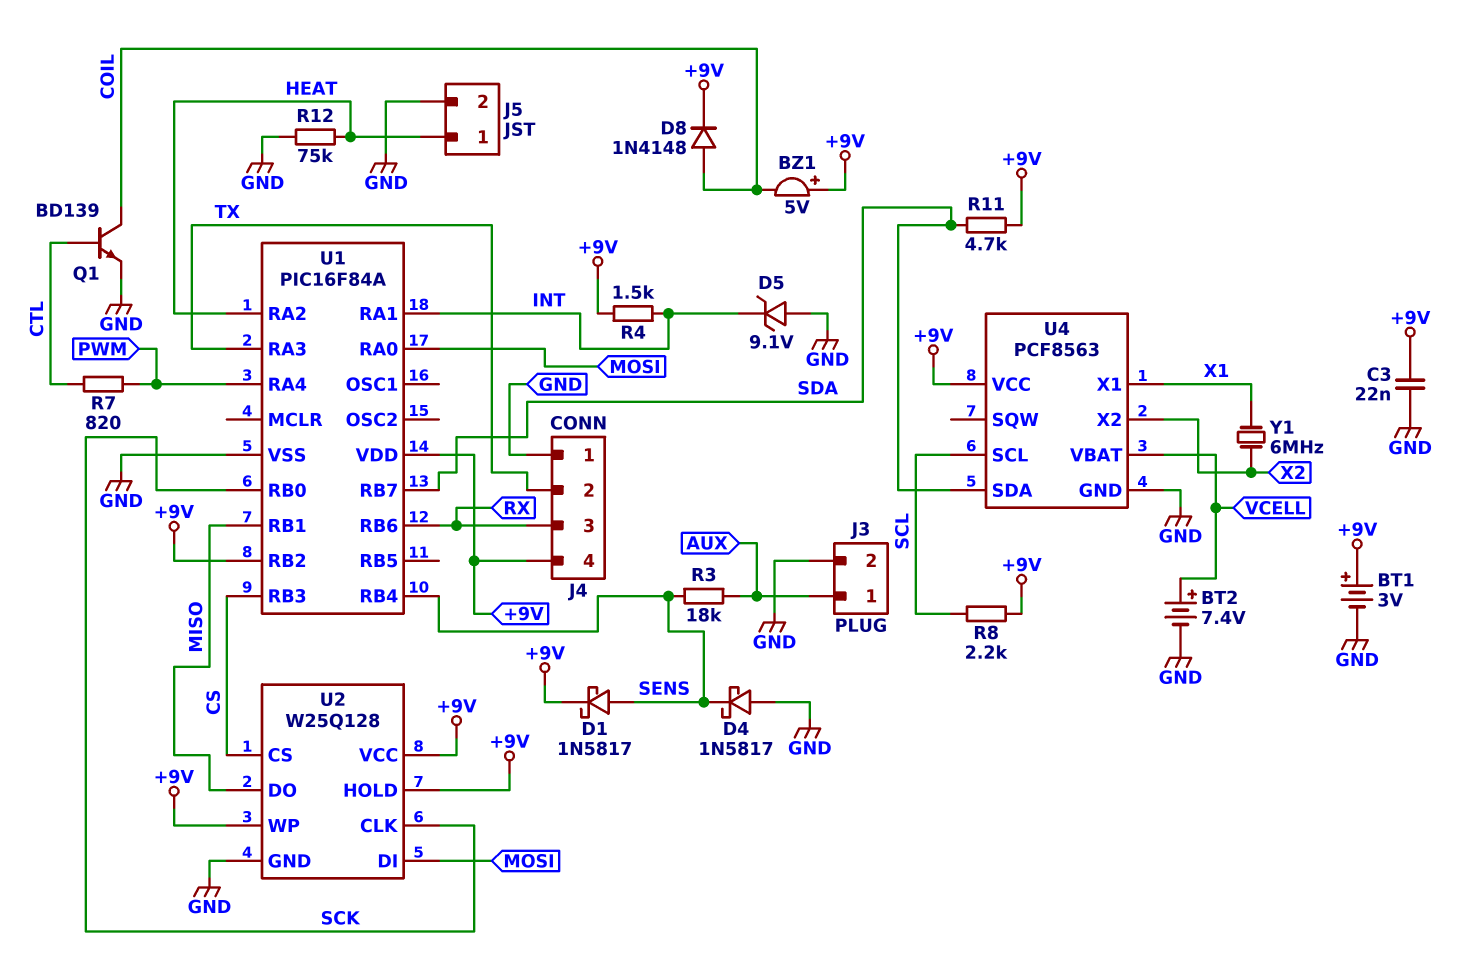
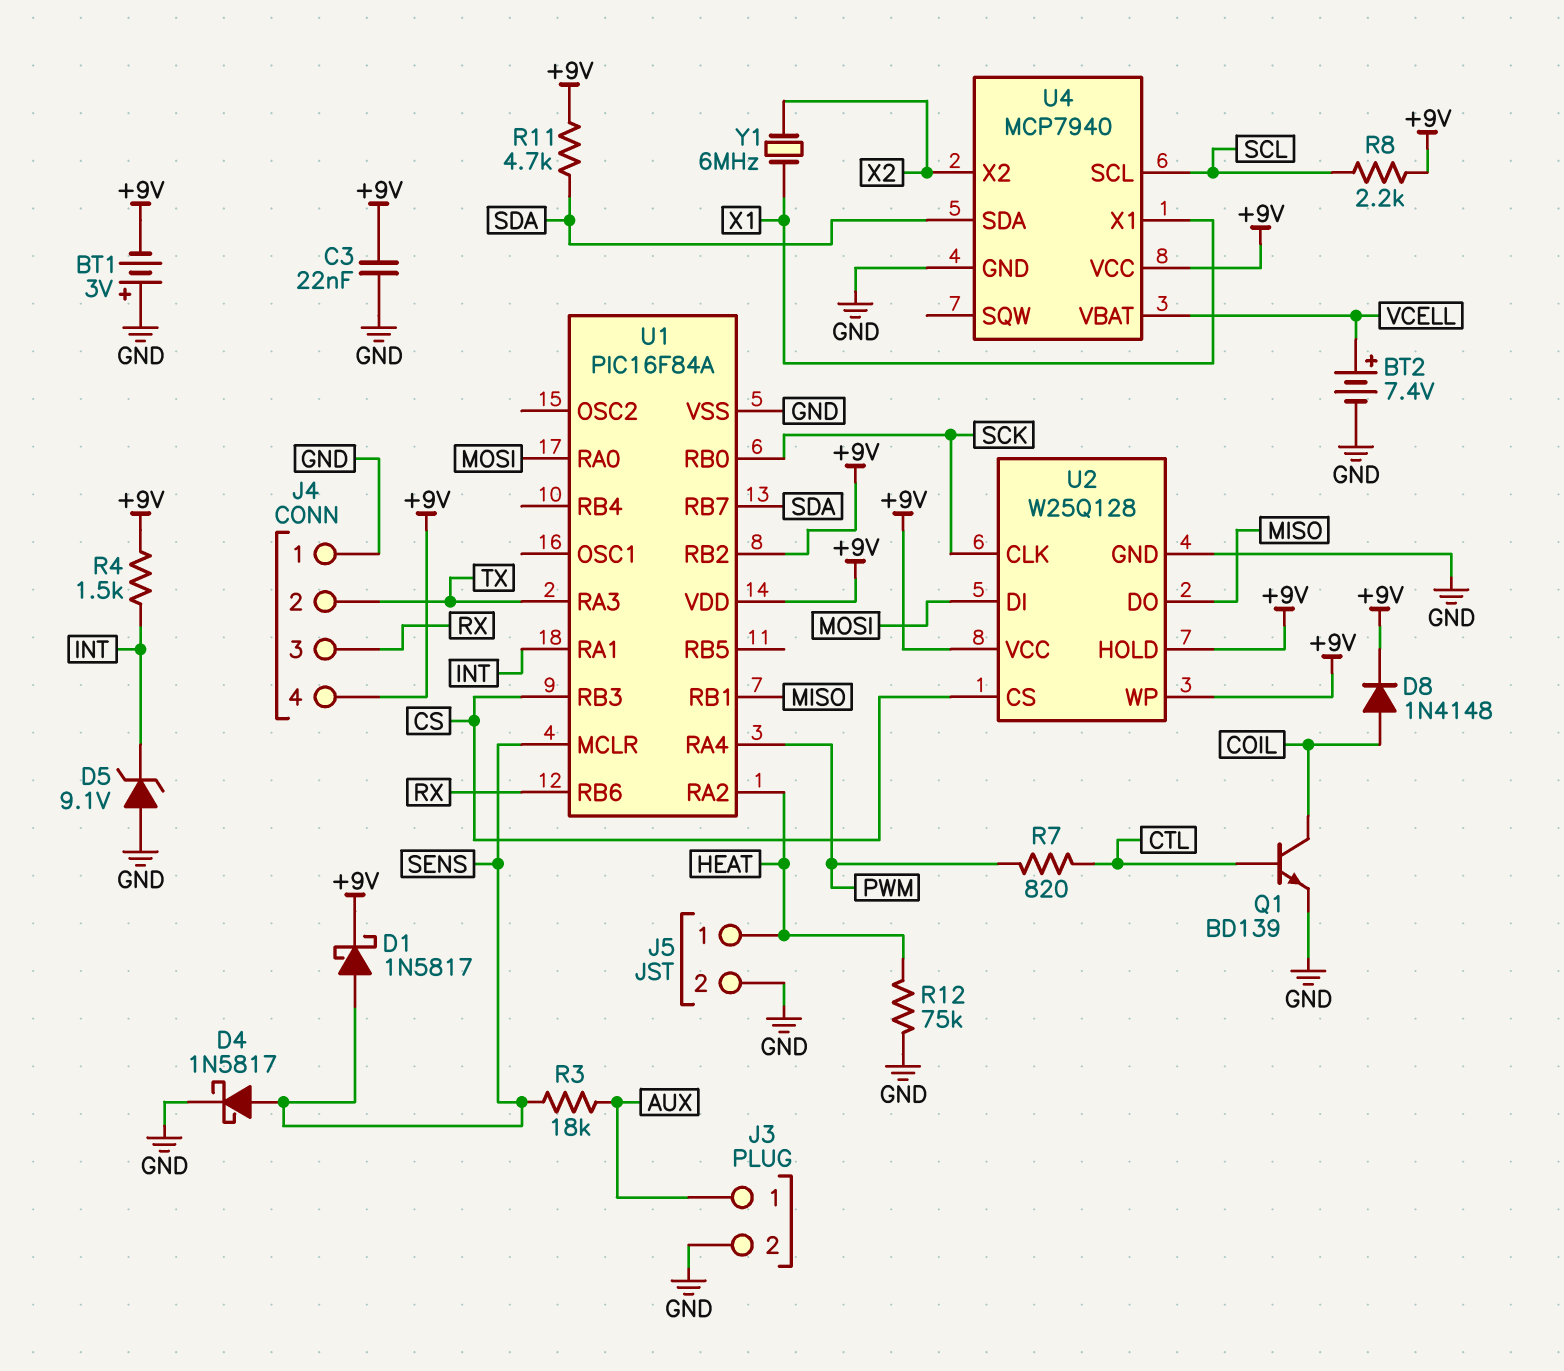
BT1: 3V (plus +9V, minus GND) -> 3V (plus GND, minus +9V)
BZ1: buzzer 5V (plus +9V, minus COIL) -> none
D4: schottky 1N5817 (A GND, K SENS) -> schottky 1N5817 (A SENS, K GND)
U1 pin MCLR: none -> SENS
U1 pin RB4: SENS -> none
U4: PCF8563 -> MCP7940

